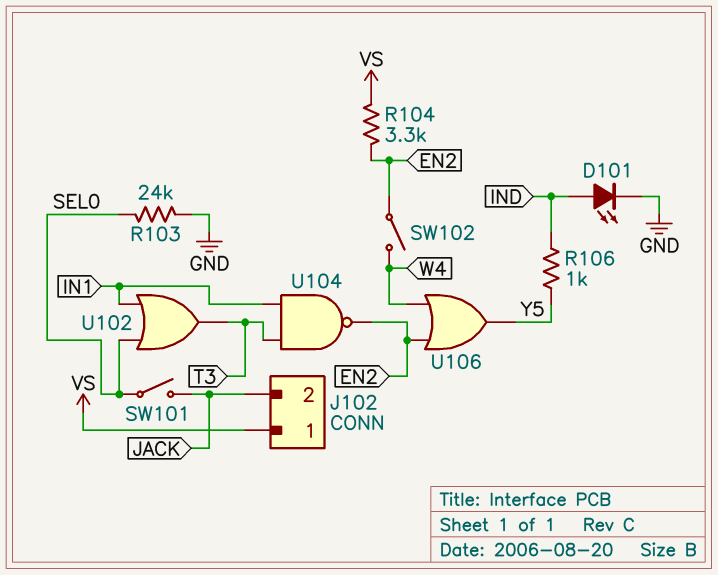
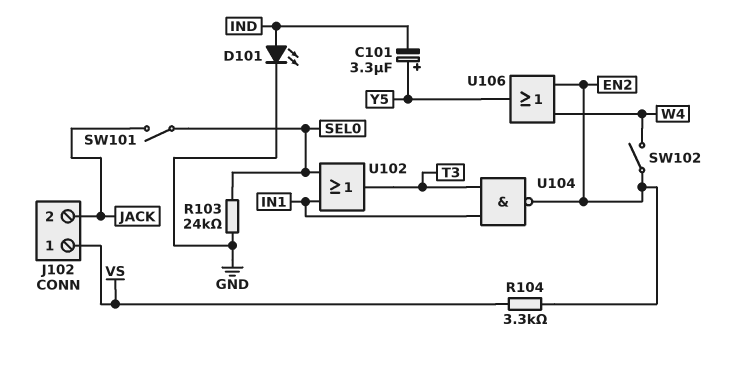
C101: none -> 3.3uF (plus Y5, minus IND)
R106: 1k (IND, Y5) -> none

